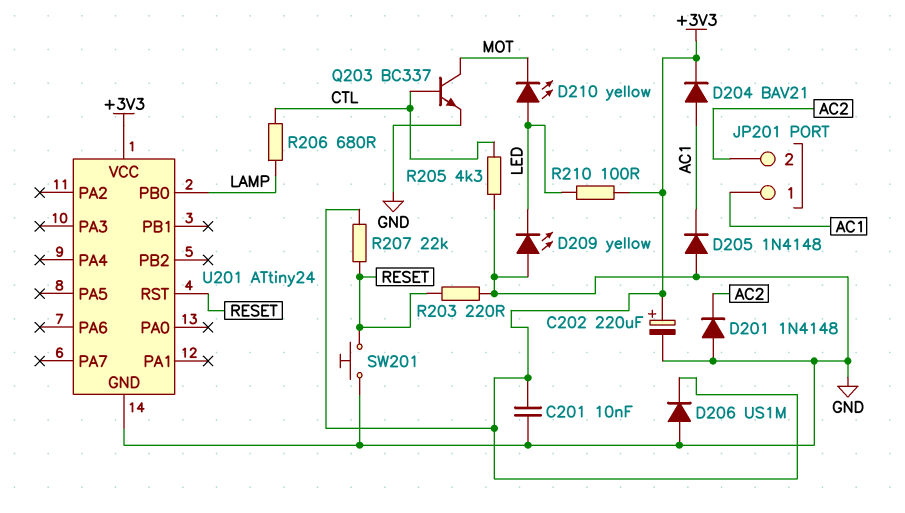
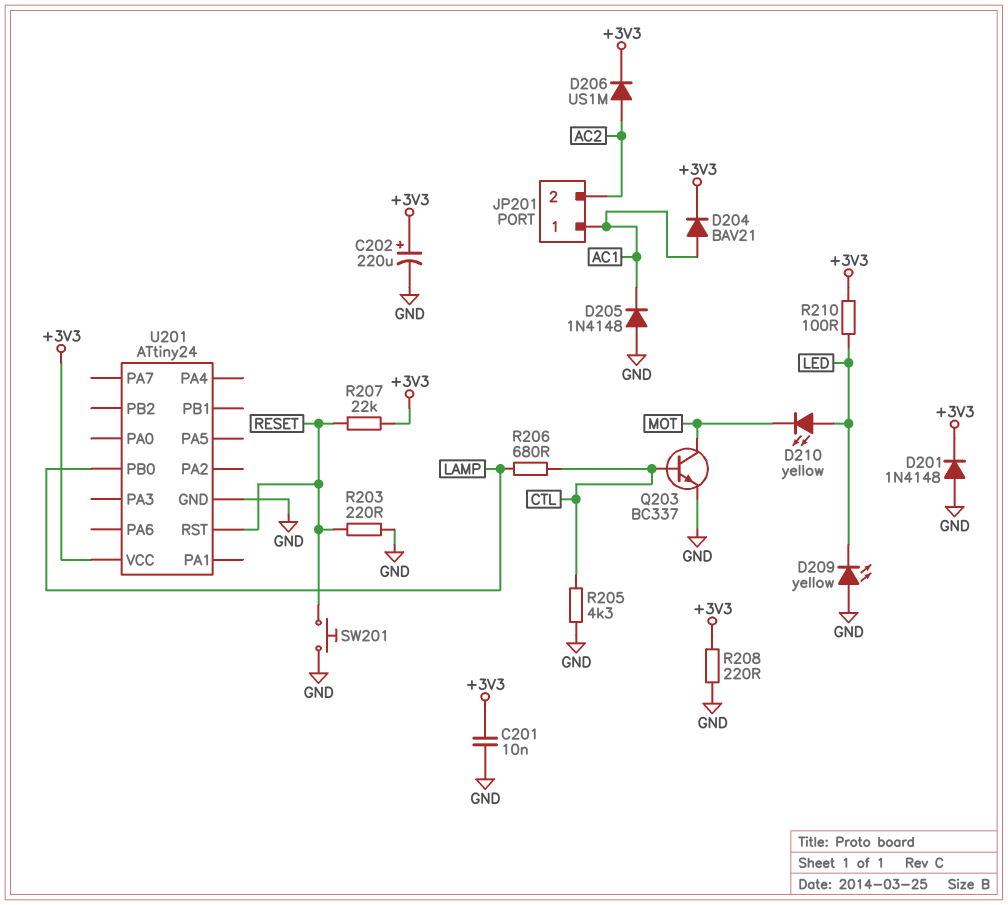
D201: diode 1N4148 (A GND, K AC2) -> diode 1N4148 (A GND, K +3V3)
D206: diode US1M (A GND, K +3V3) -> diode US1M (A AC2, K +3V3)
R208: none -> 220 (+3V3, GND)

